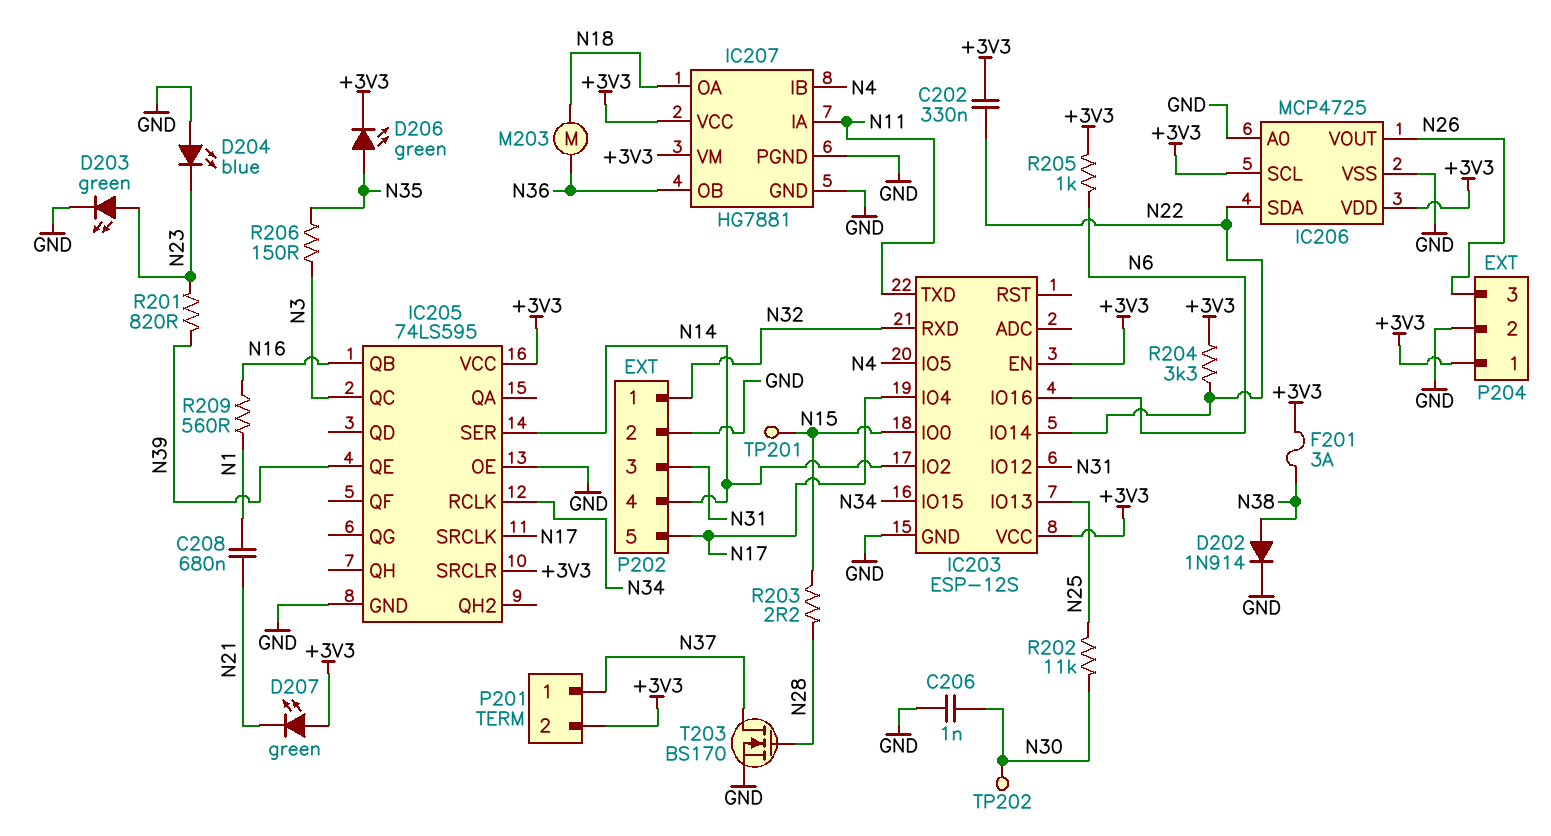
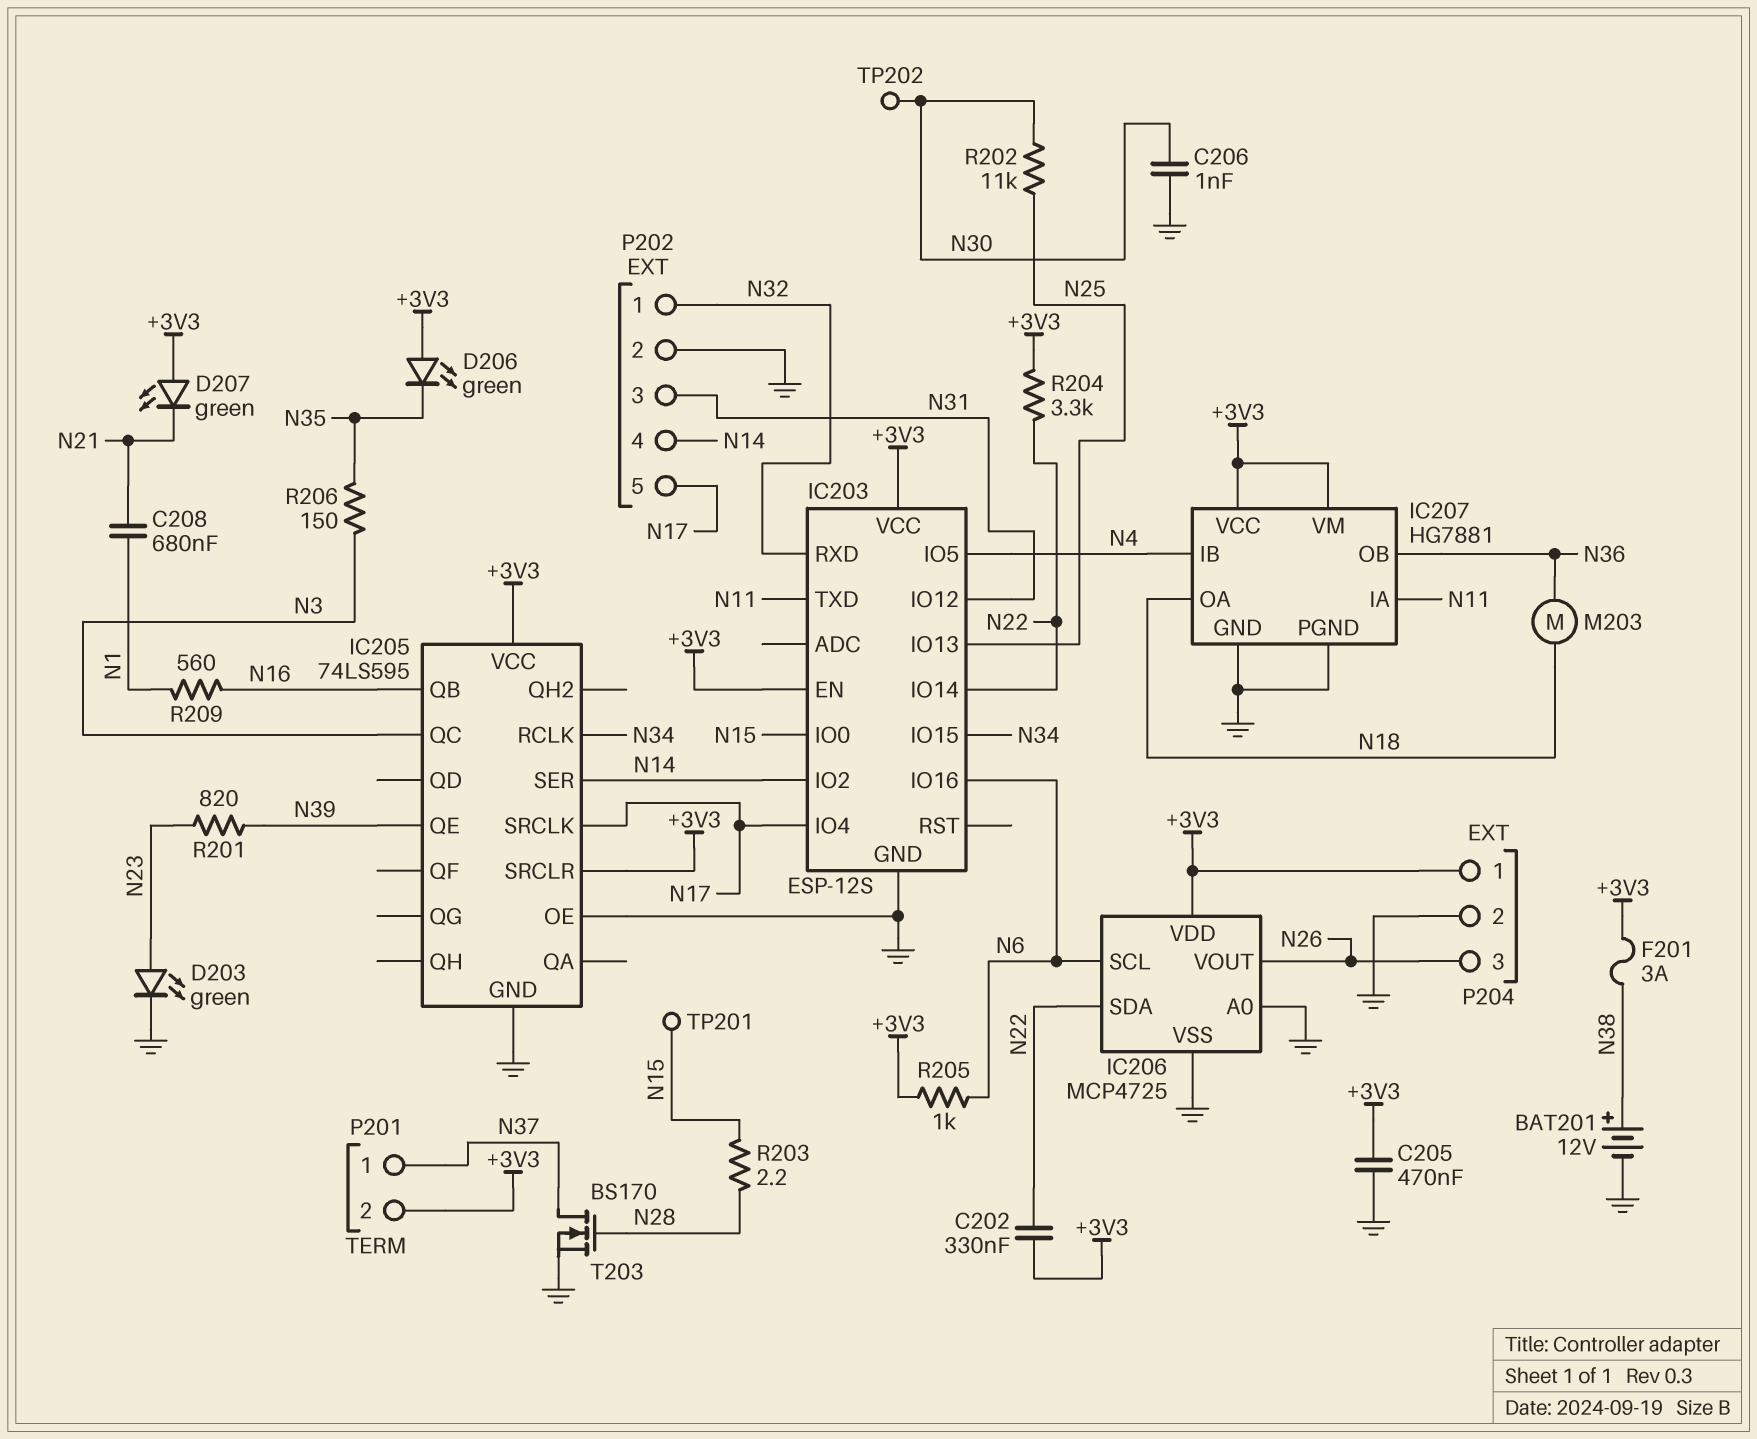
BAT201: none -> 12V (plus N38, minus GND)
C205: none -> 470nF (+3V3, GND)
D202: diode 1N914 (A N38, K GND) -> none
D204: LED blue (A GND, K N23) -> none
D206: LED green (A N35, K +3V3) -> LED green (A +3V3, K N35)
IC206 pin SCL: +3V3 -> N6

